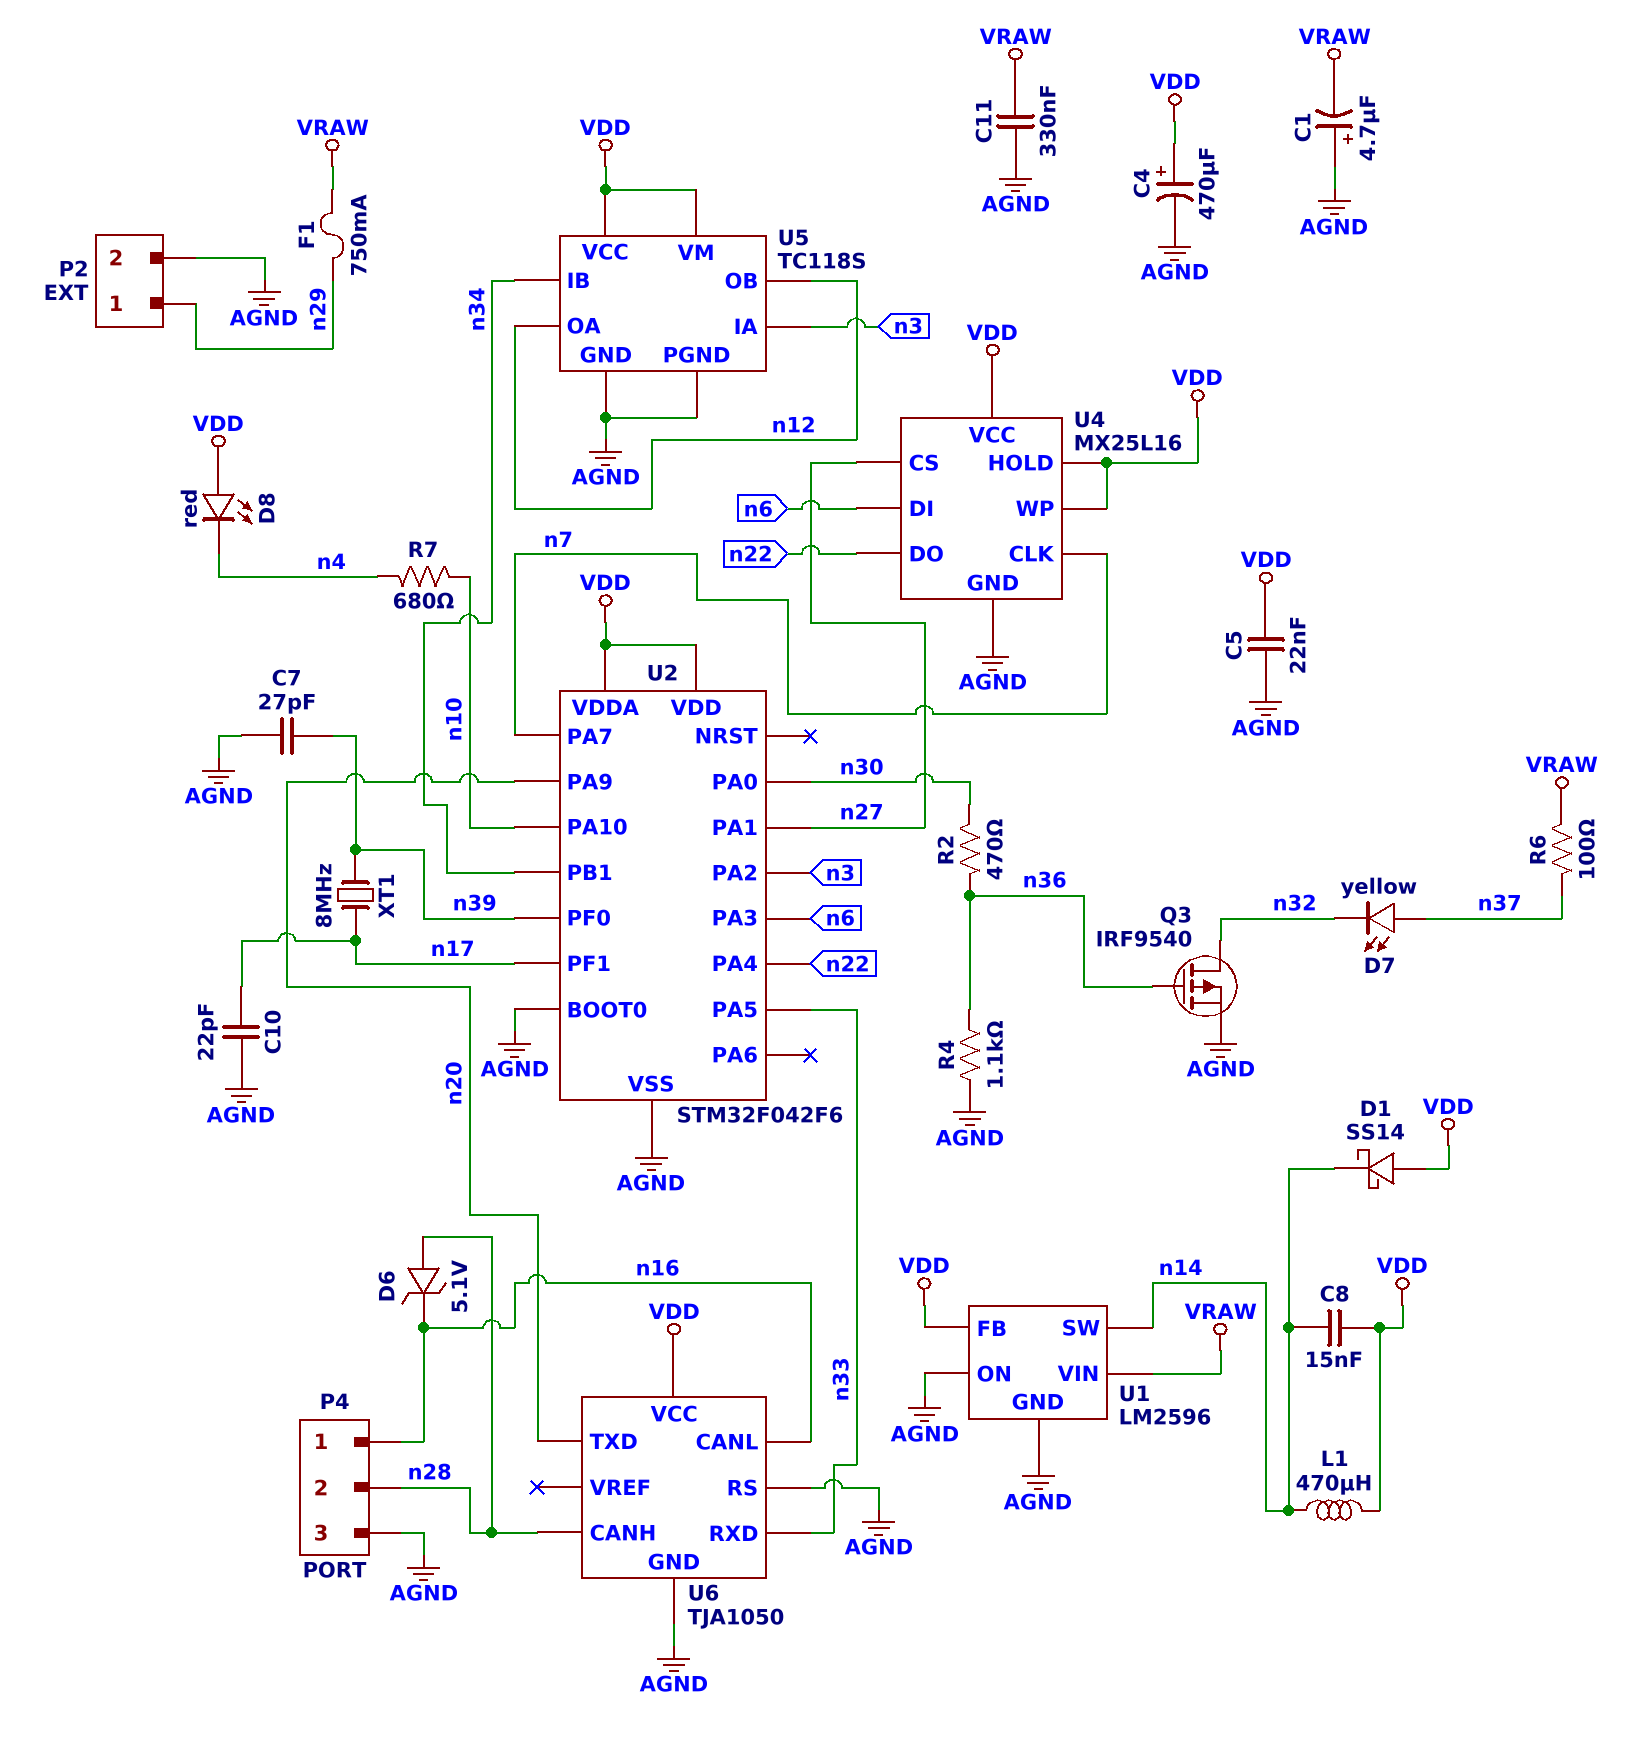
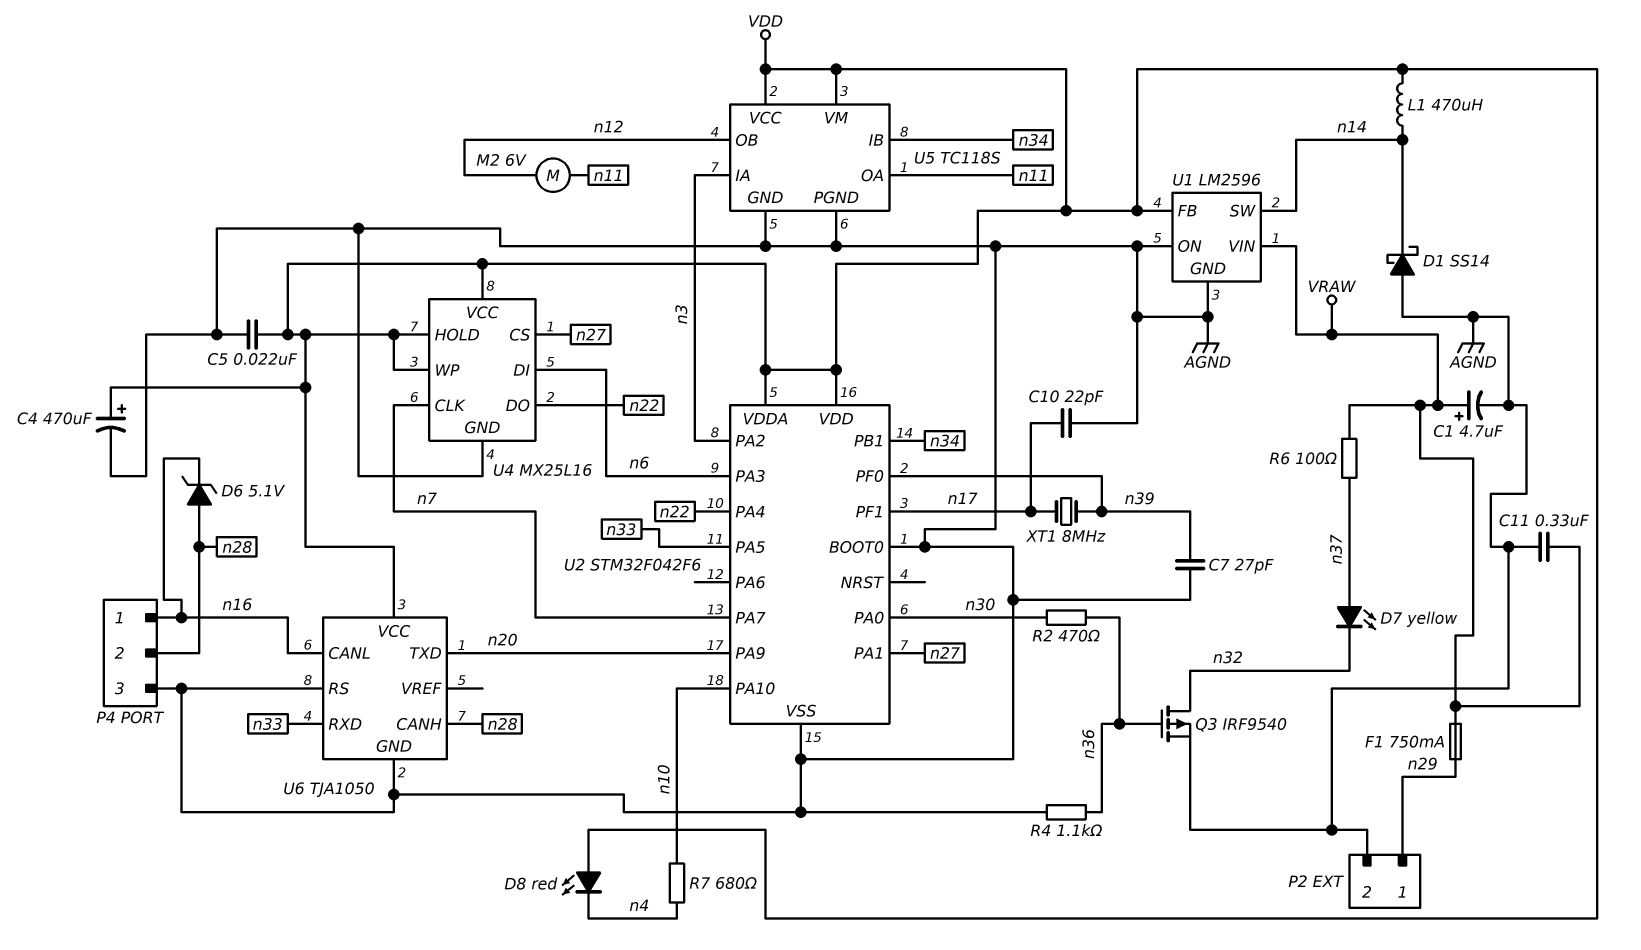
C1: 4.7uF (plus AGND, minus VRAW) -> 4.7uF (plus VRAW, minus AGND)
C8: 15nF (VDD, n14) -> none
D1: schottky SS14 (A VDD, K n14) -> schottky SS14 (A AGND, K n14)
M2: none -> motor 6V (n11, n12)
U5 pin OA: n12 -> n11

